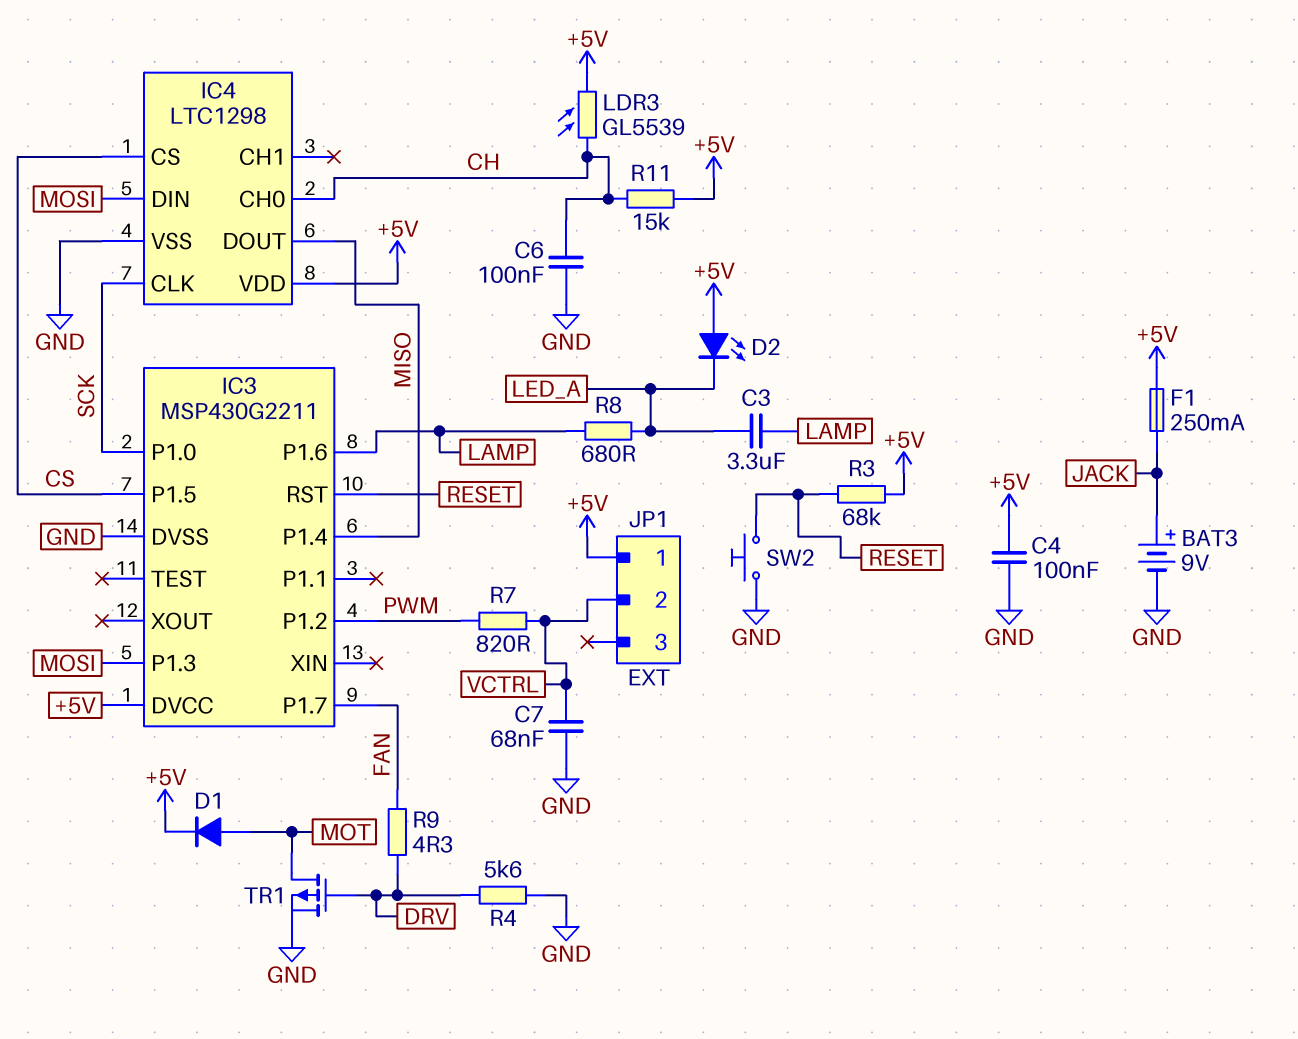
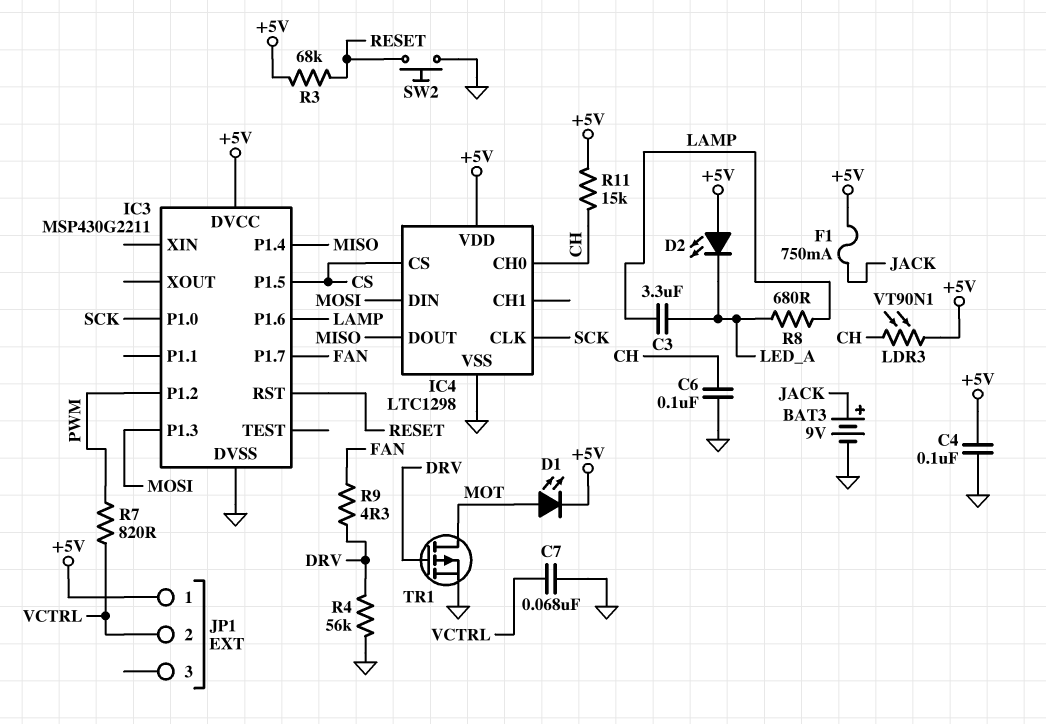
D1: diode (A MOT, K +5V) -> LED (A MOT, K +5V)
F1: 250mA (+5V, JACK) -> 750mA (+5V, JACK)
LDR3: GL5539 (+5V, CH) -> VT90N1 (+5V, CH)
R4: 5.6k (DRV, GND) -> 56k (DRV, GND)

